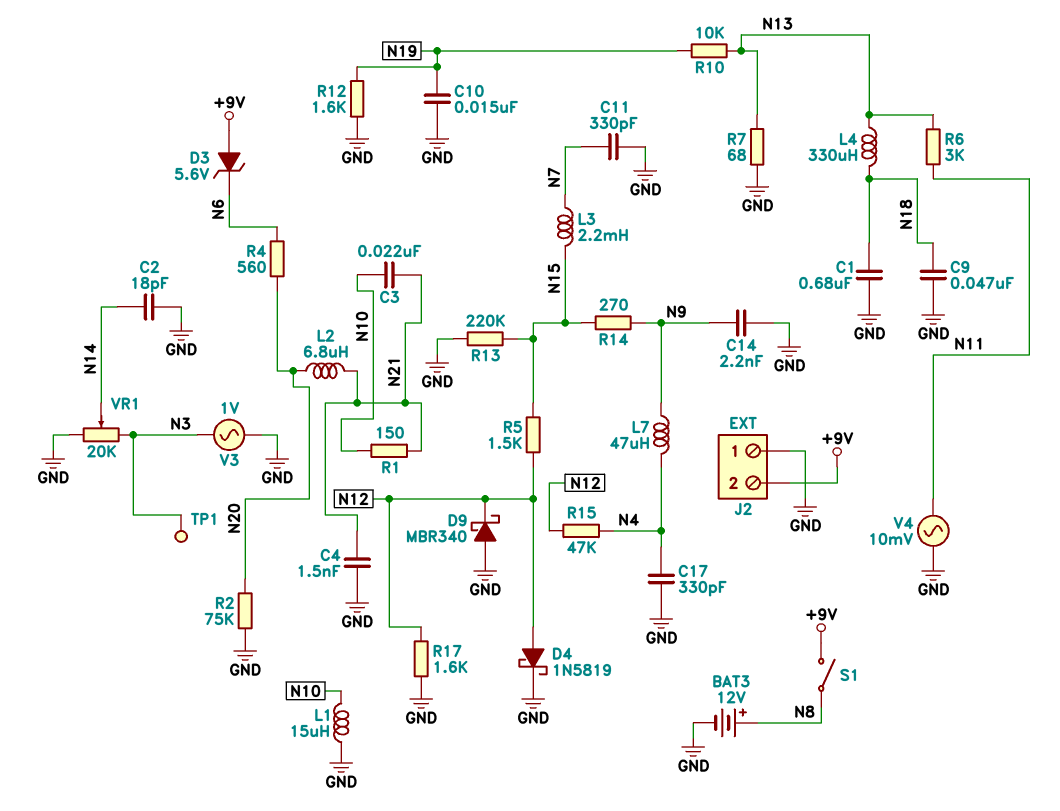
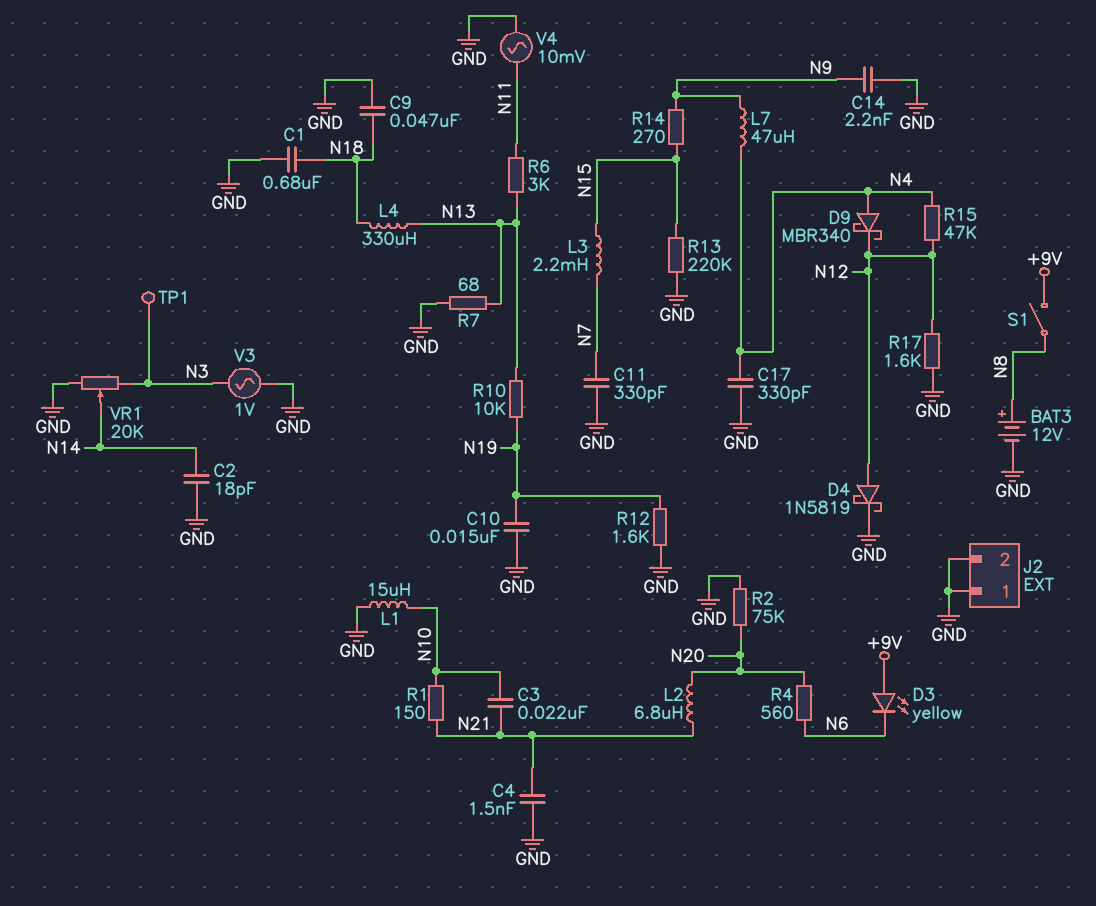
D3: zener 5.6V (A +9V, K N6) -> LED yellow (A +9V, K N6)
D9: schottky MBR340 (A GND, K N12) -> schottky MBR340 (A N4, K N12)
J2 pin 2: +9V -> GND
R5: 1.5k (N12, N15) -> none

